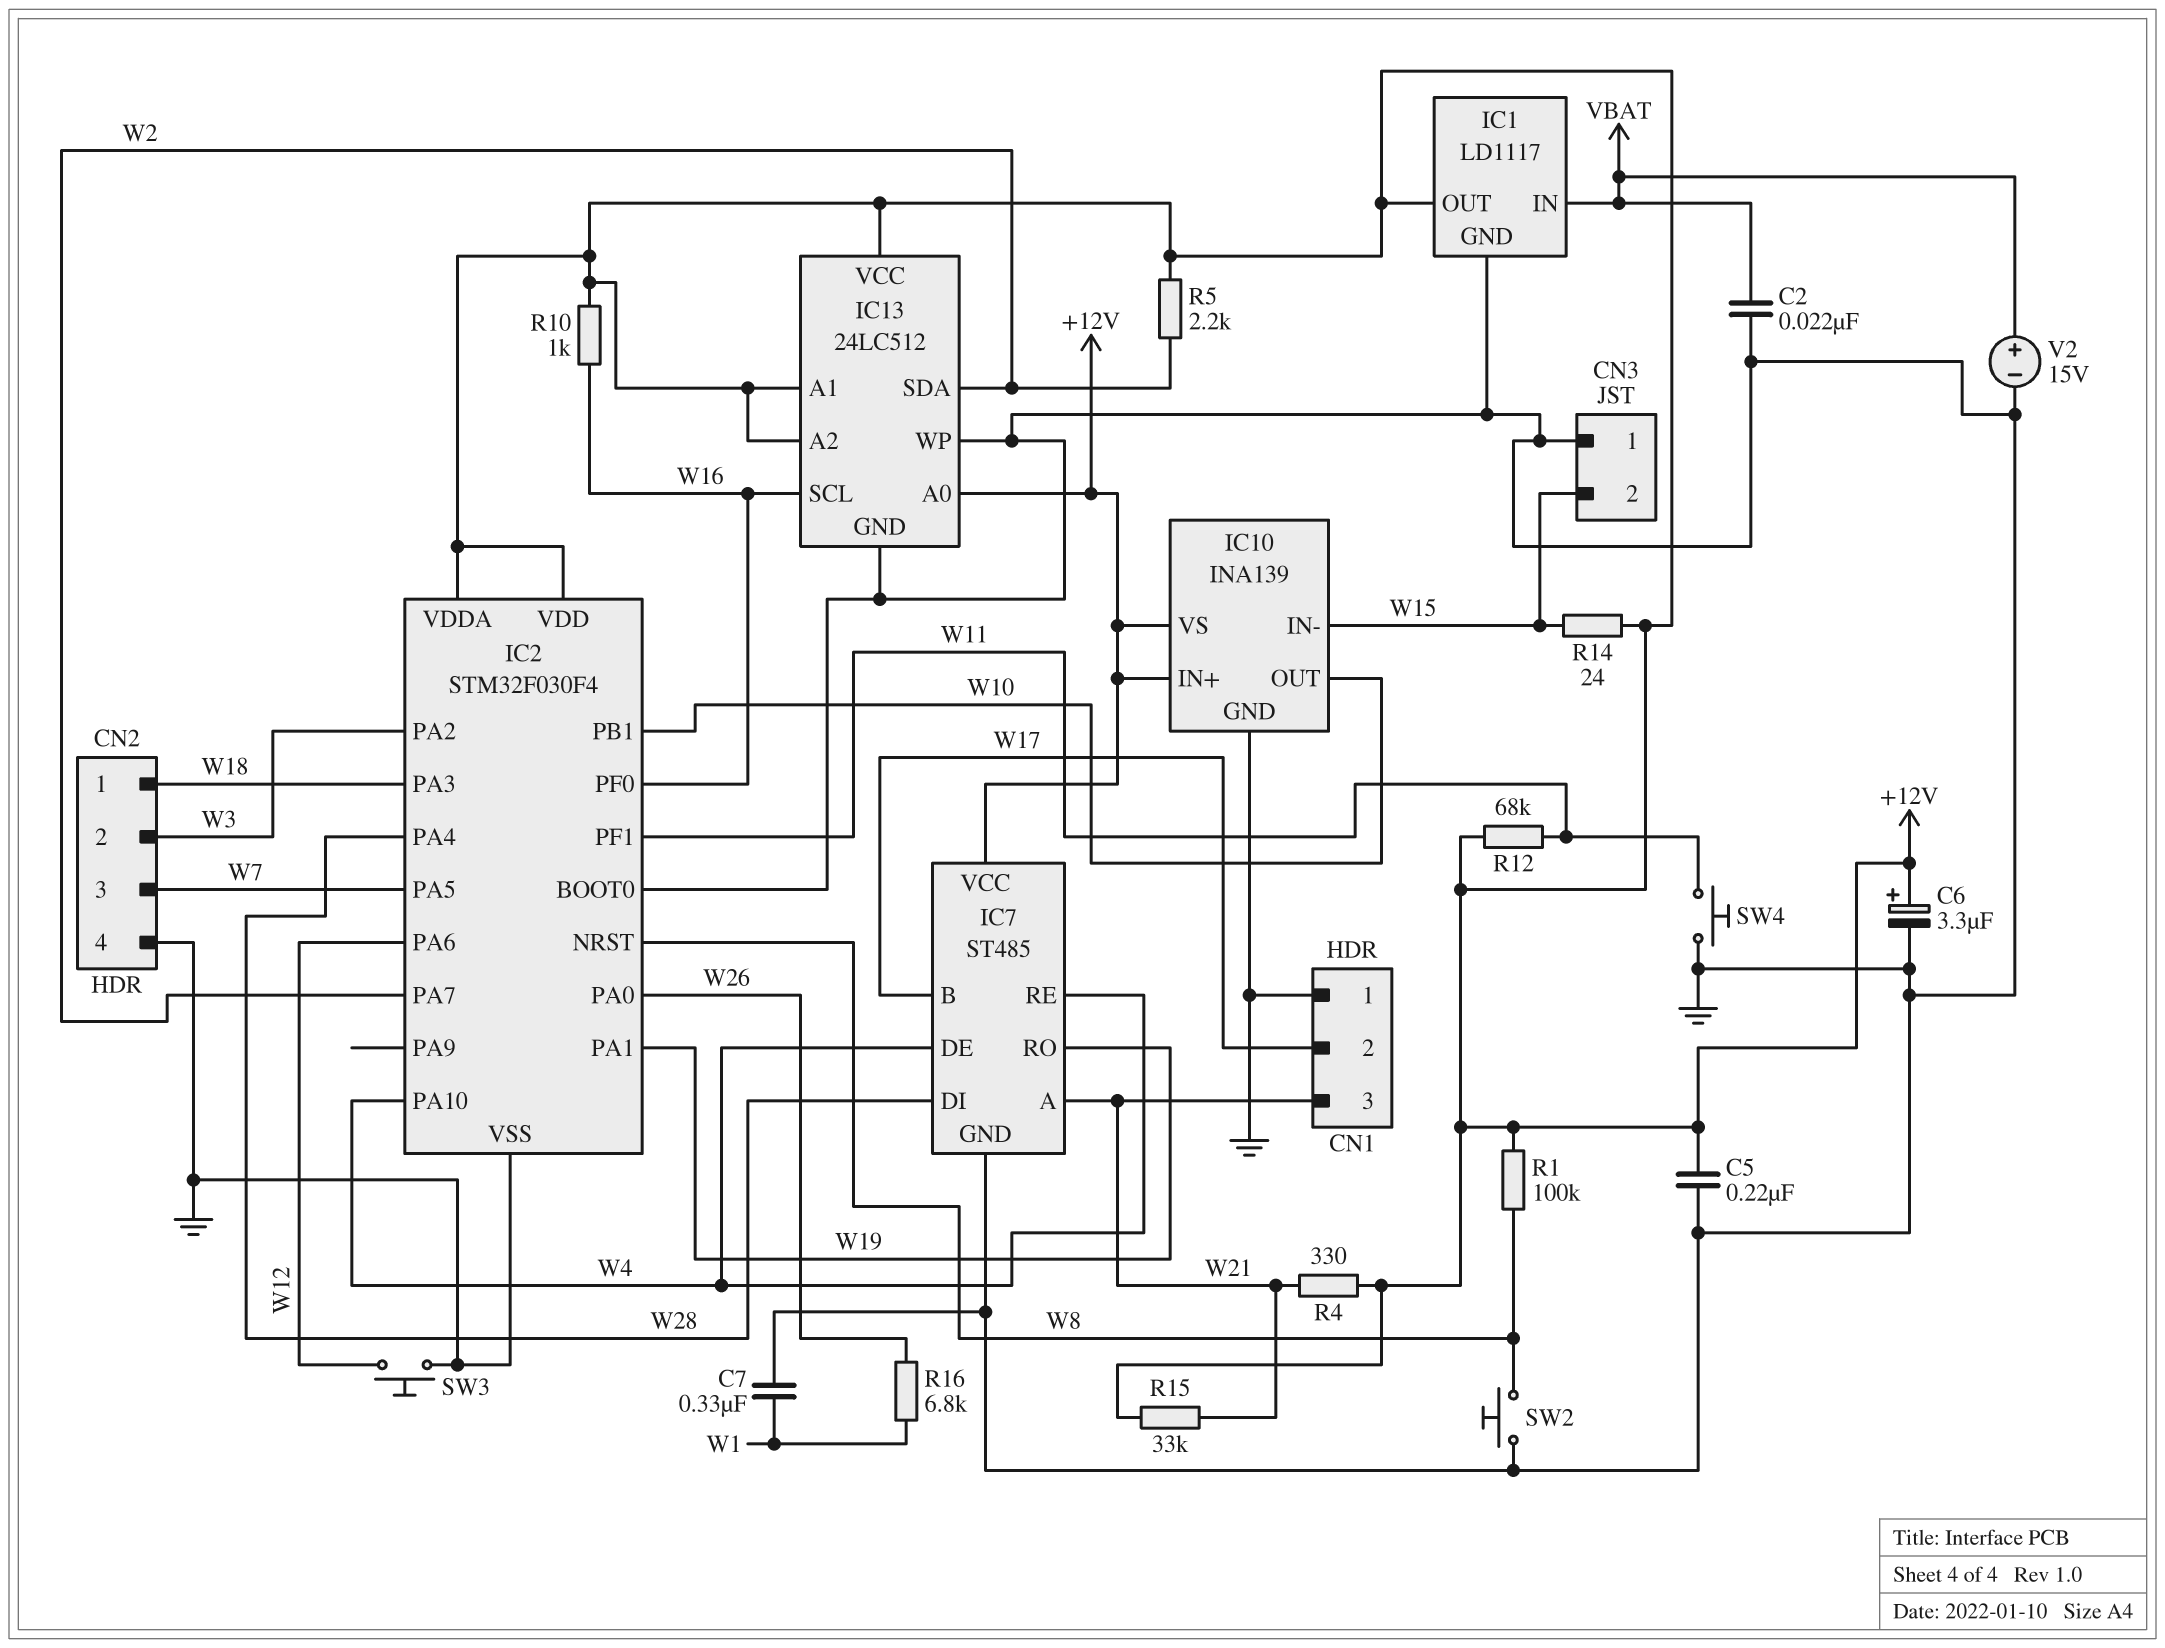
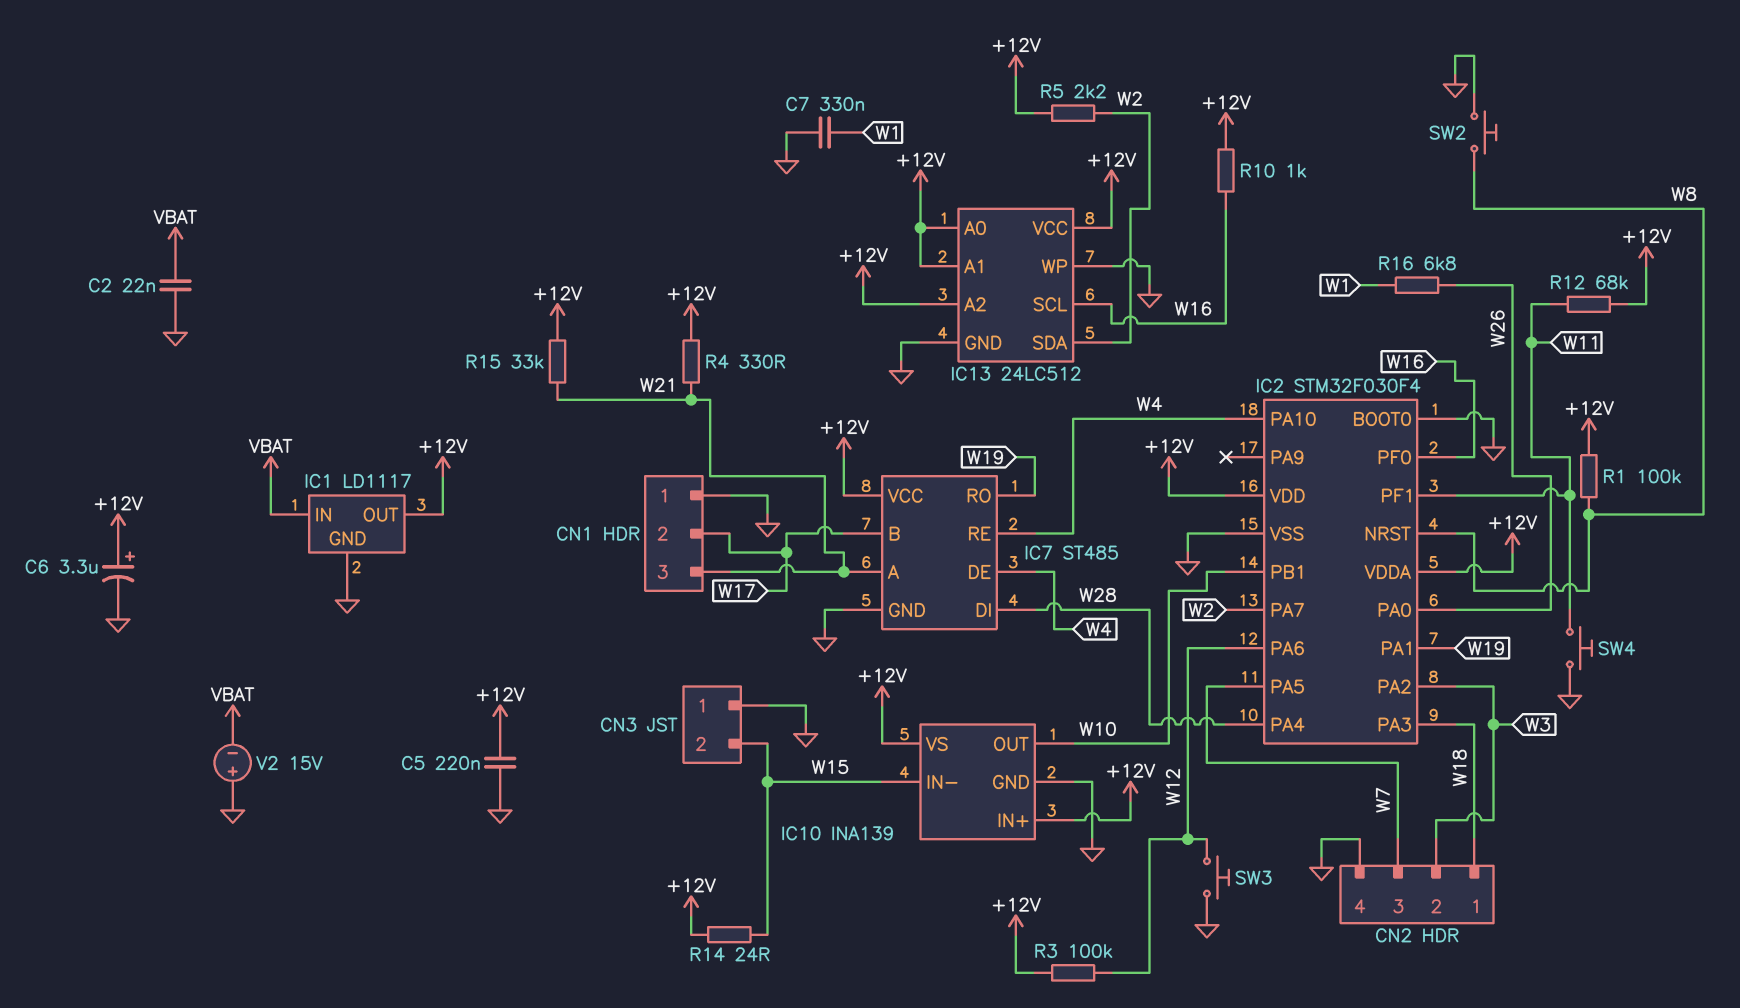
R3: none -> 100k (+12V, W12)
V2: 15V (plus VBAT, minus GND) -> 15V (plus GND, minus VBAT)

